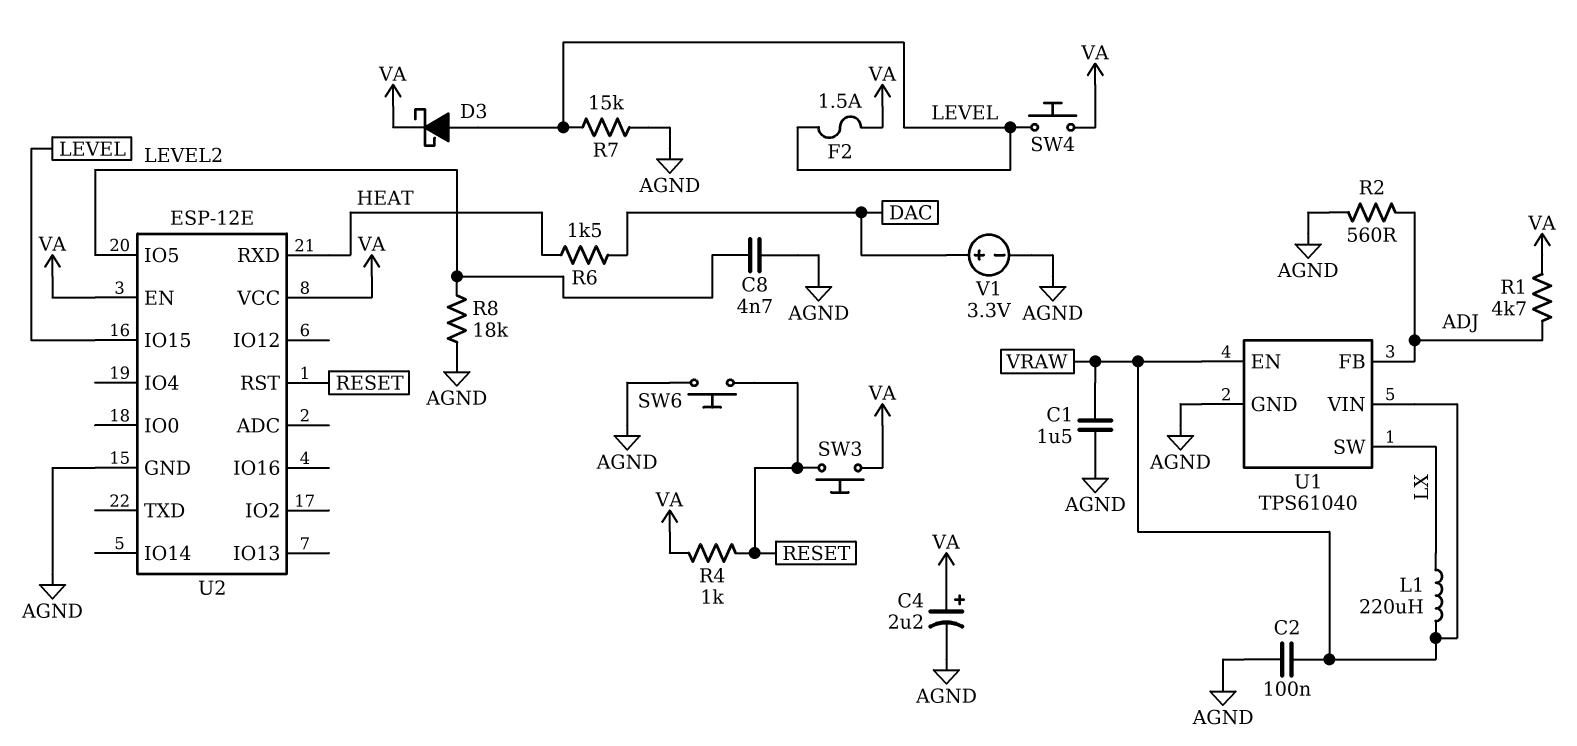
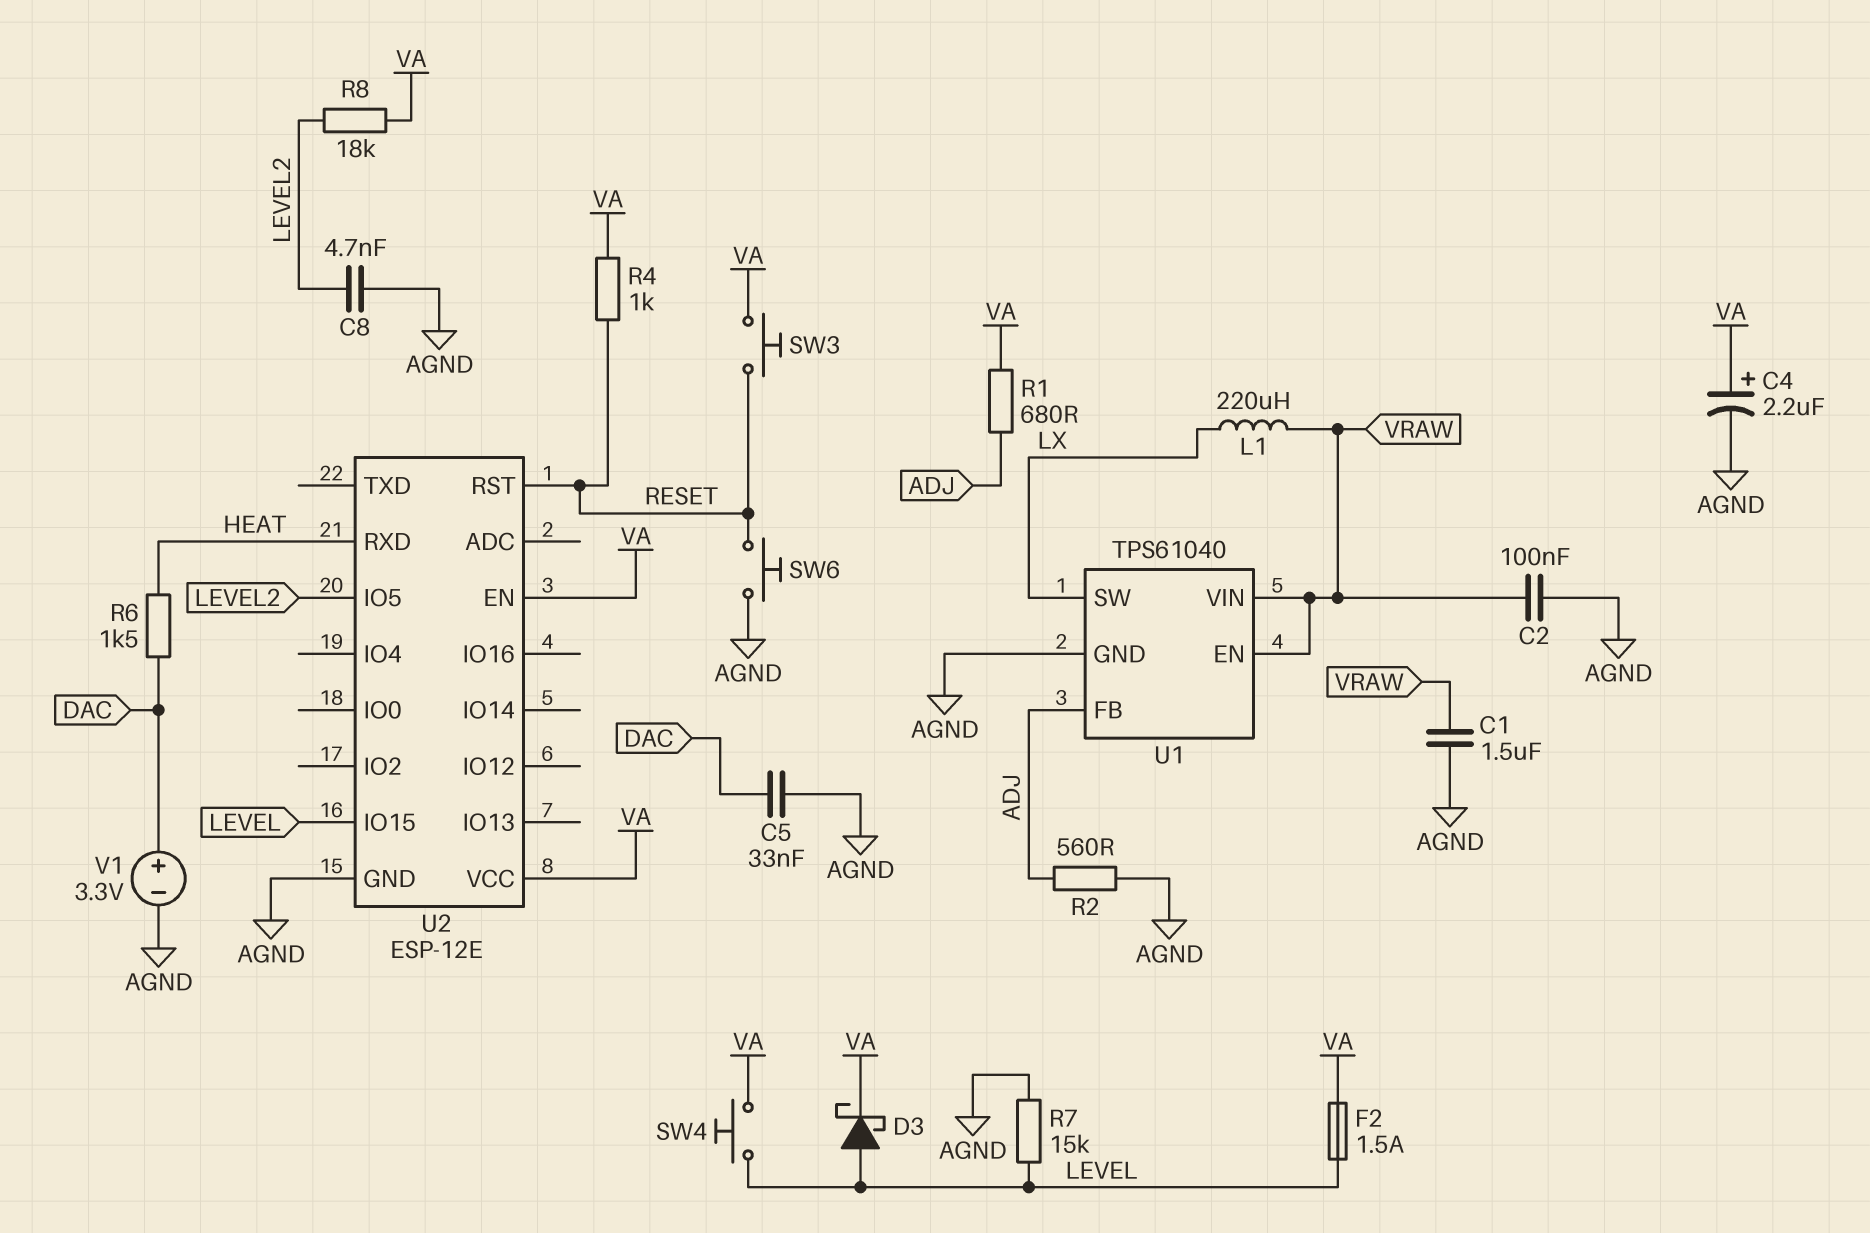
C5: none -> 33nF (AGND, DAC)
R1: 4.7k (ADJ, VA) -> 680 (ADJ, VA)
R8: 18k (AGND, LEVEL2) -> 18k (LEVEL2, VA)

